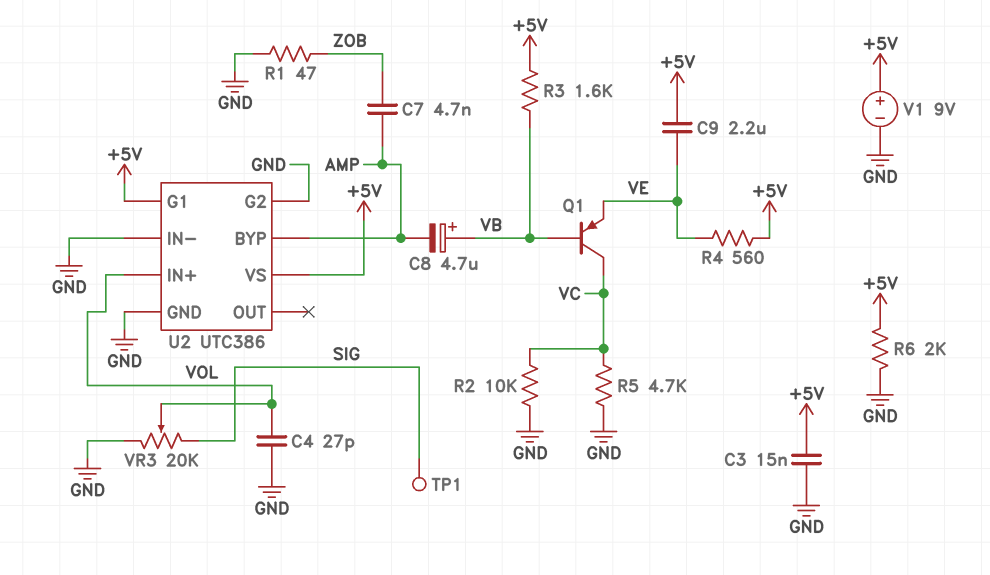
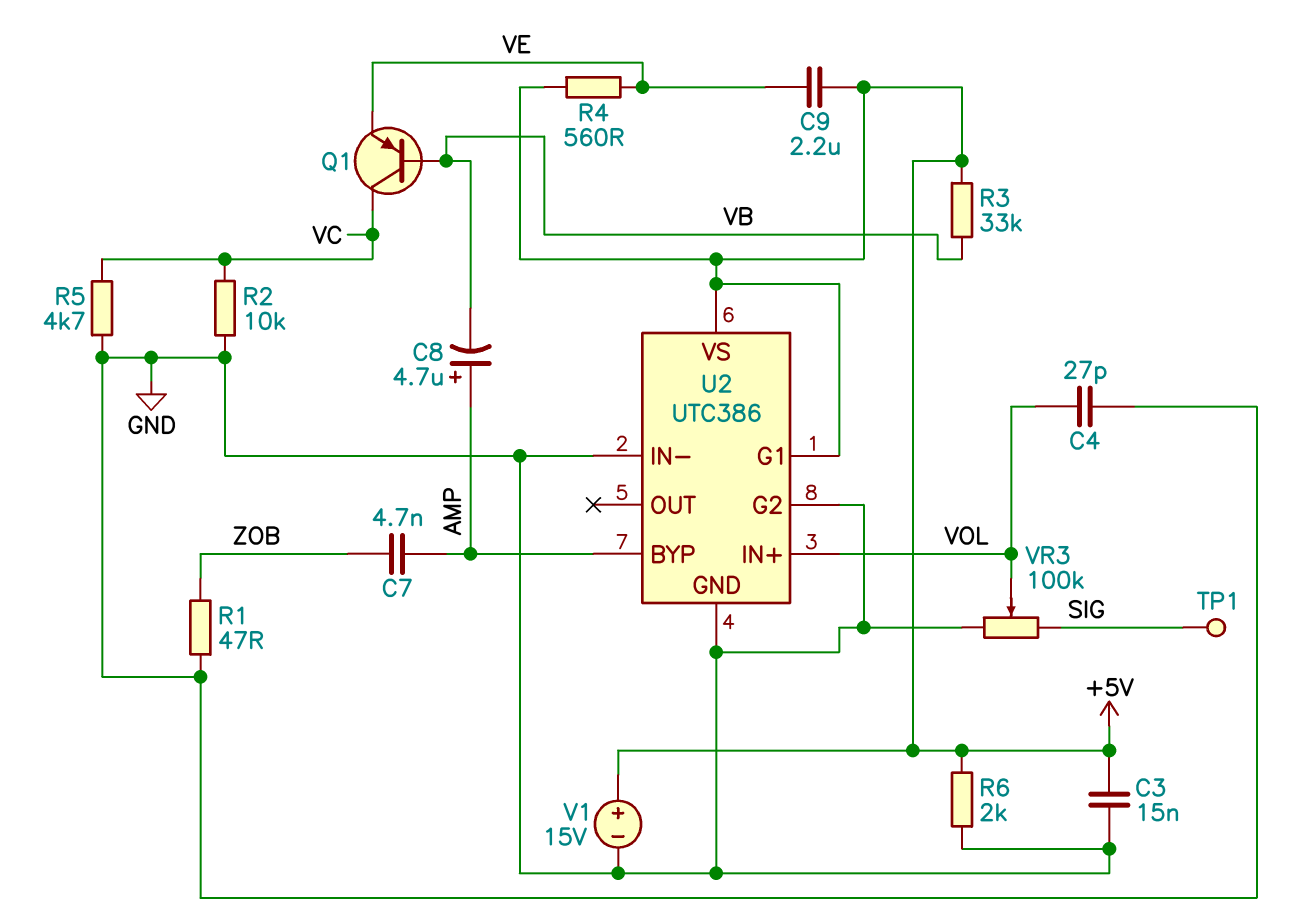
C8: 4.7uF (plus VB, minus AMP) -> 4.7uF (plus AMP, minus VB)
R3: 1.6k (+5V, VB) -> 33k (+5V, VB)
V1: 9V (plus +5V, minus GND) -> 15V (plus +5V, minus GND)
VR3: 20k (GND, SIG, wiper VOL) -> 100k (GND, SIG, wiper VOL)

